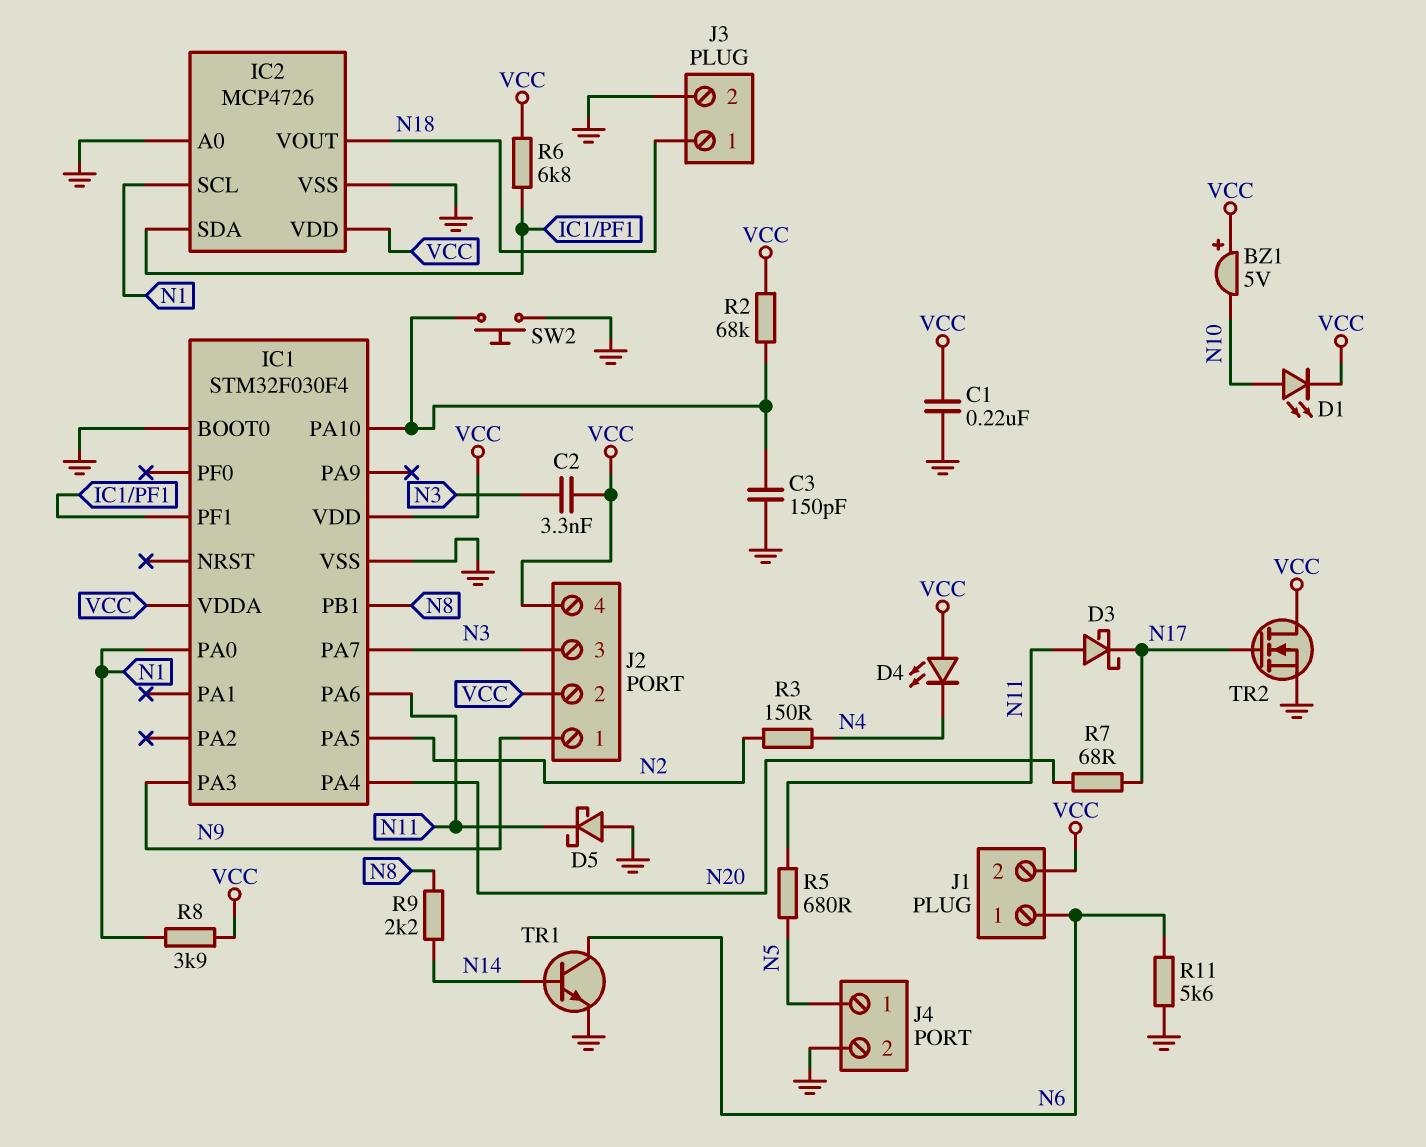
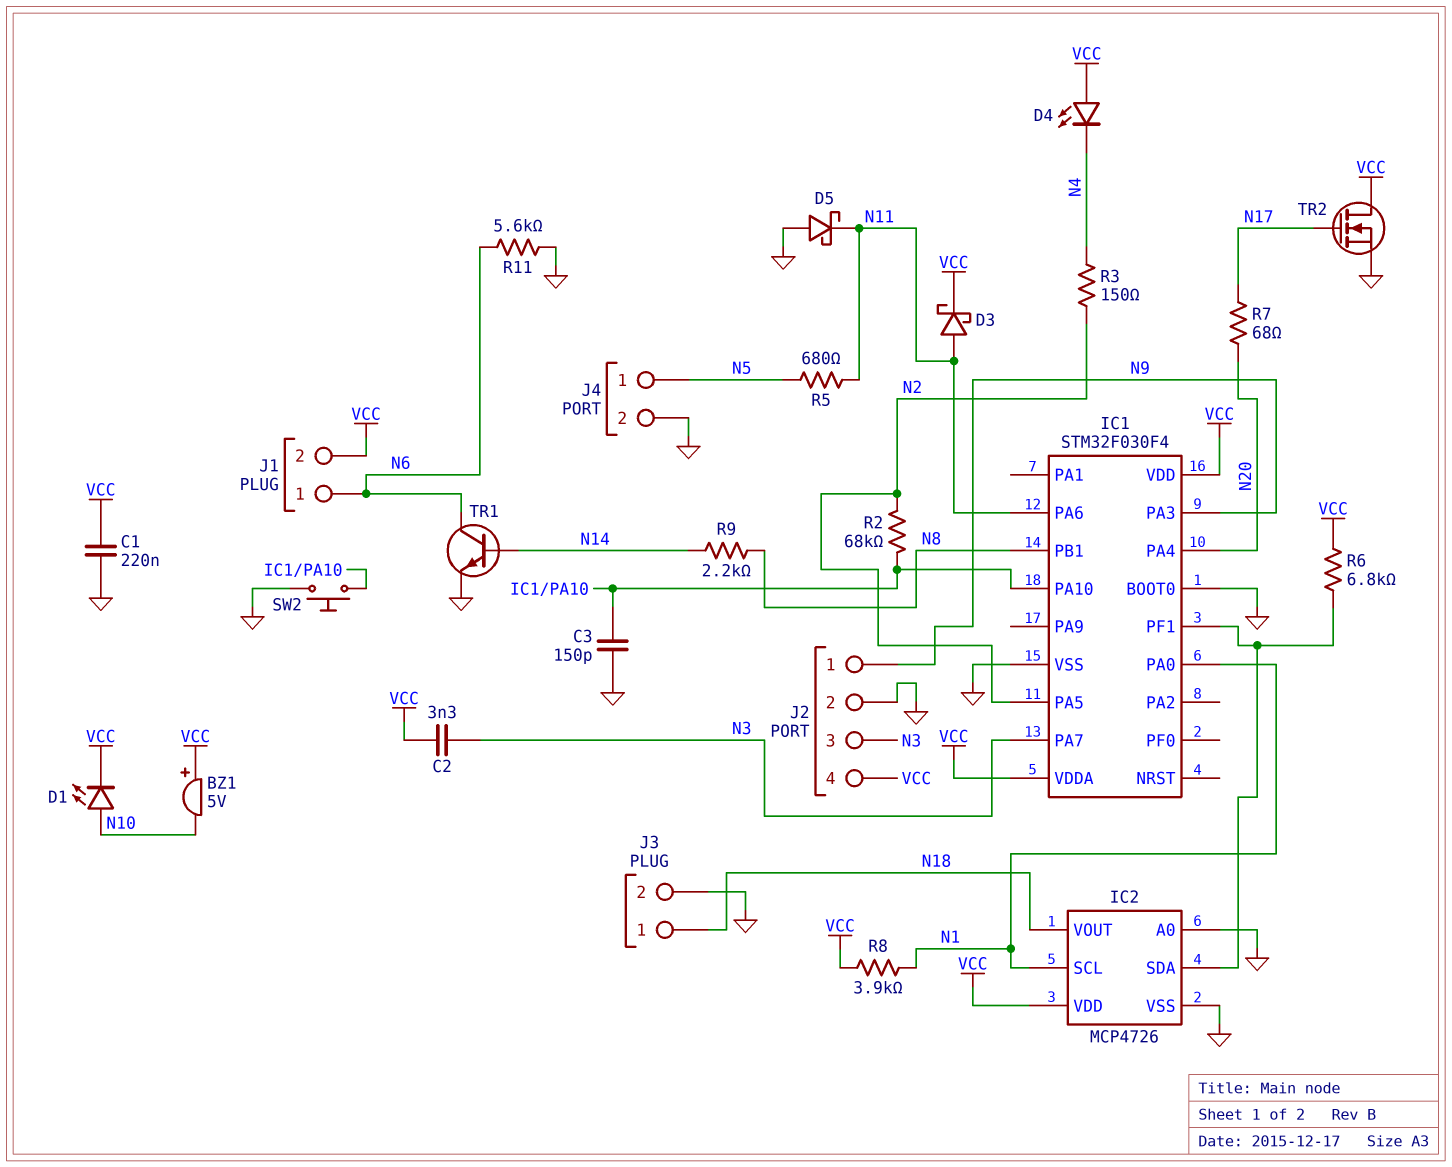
D3: schottky (A N11, K N17) -> schottky (A N11, K VCC)
J2 pin 2: VCC -> GND
R2: 68k (IC1/PA10, VCC) -> 68k (IC1/PA10, N2)

